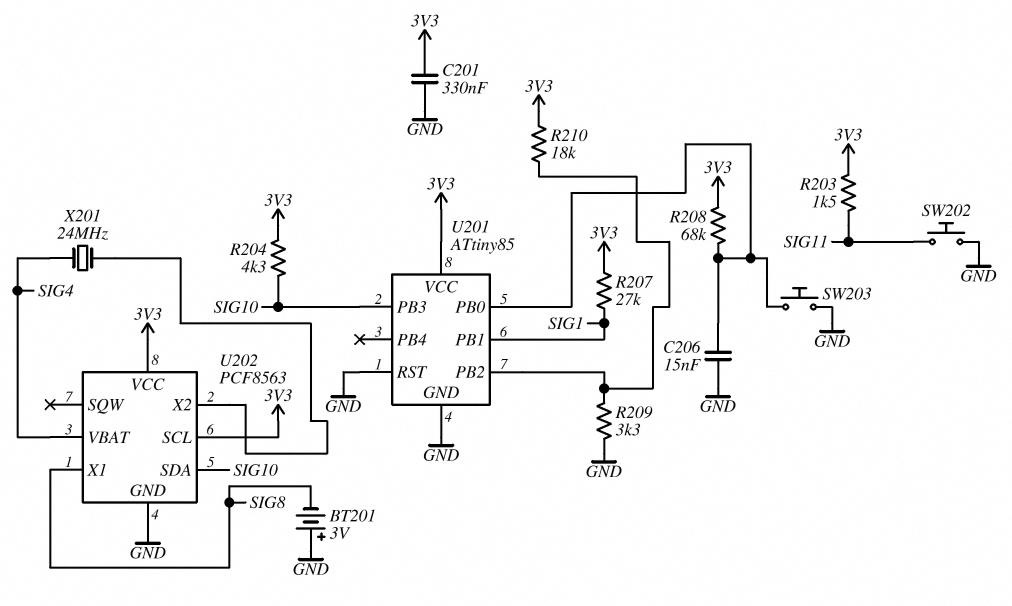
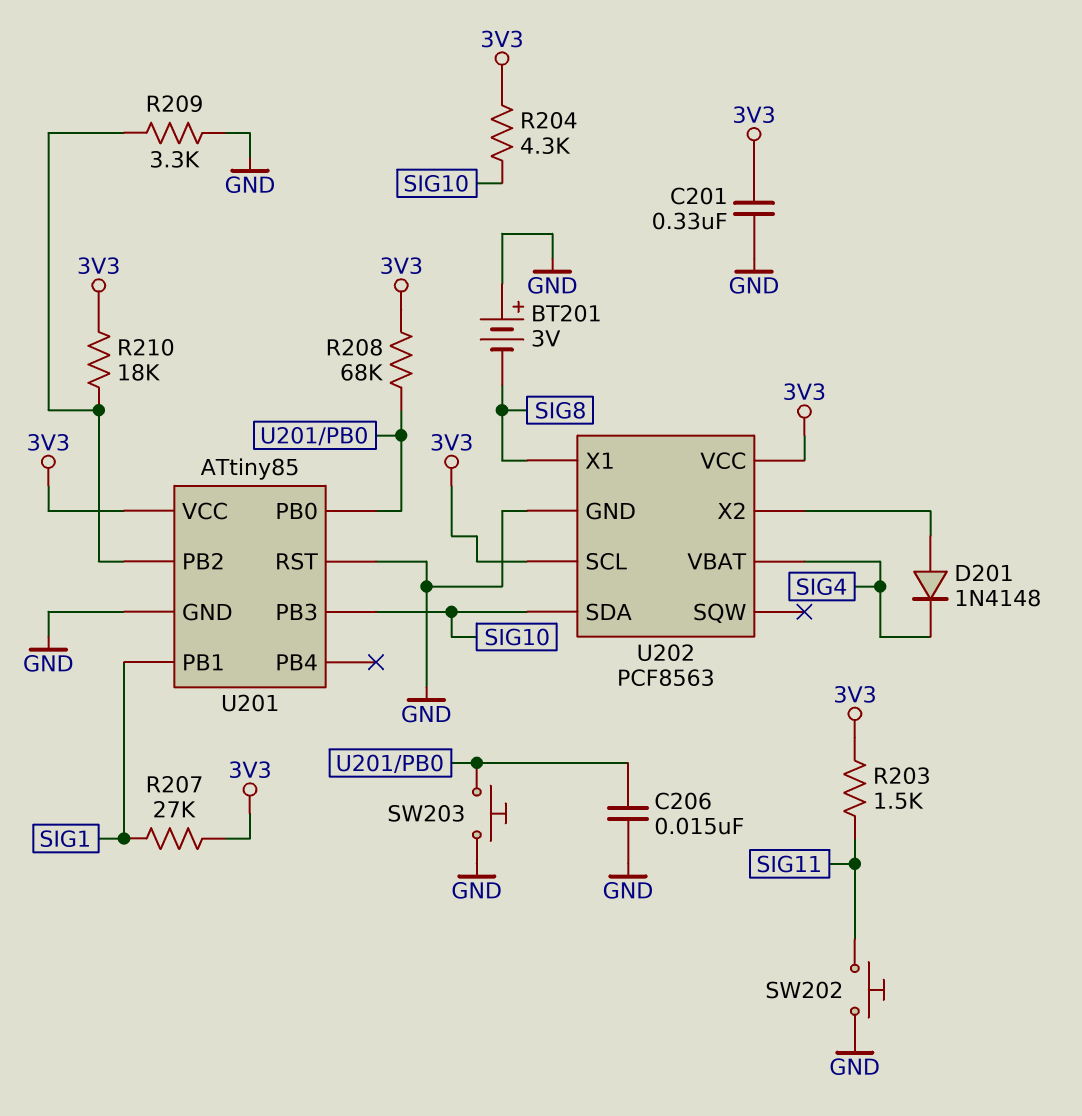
D201: none -> diode 1N4148 (A U202/X2, K SIG4)
X201: 24MHz (SIG4, U202/X2) -> none

